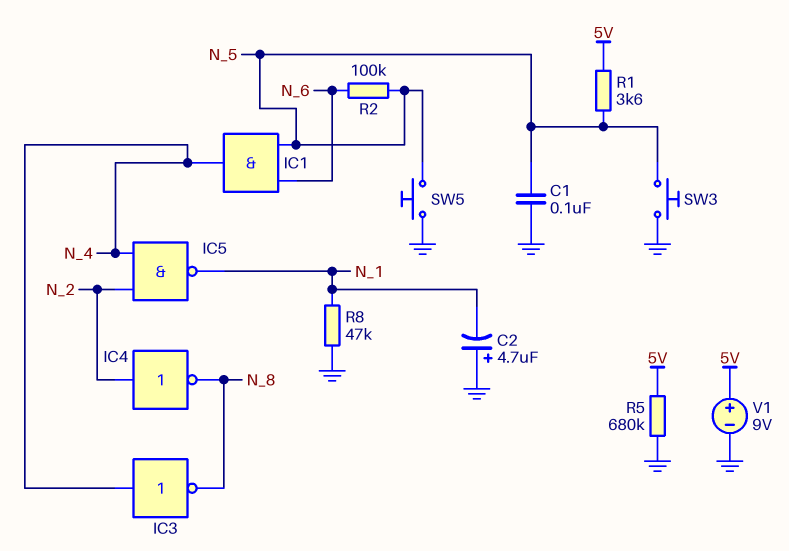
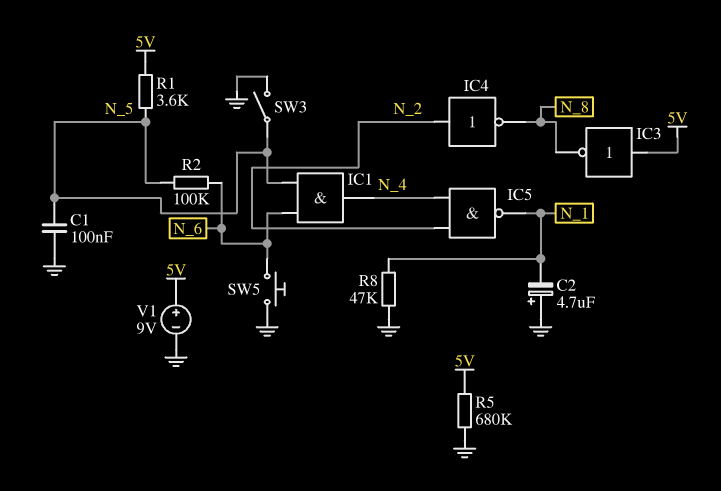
IC3: NOT (in N_4, out N_8) -> NOT (in 5V, out N_8)
SW3: button (GND, N_5) -> switch (GND, N_5)
SW5: button (GND, N_5) -> button (GND, N_6)

